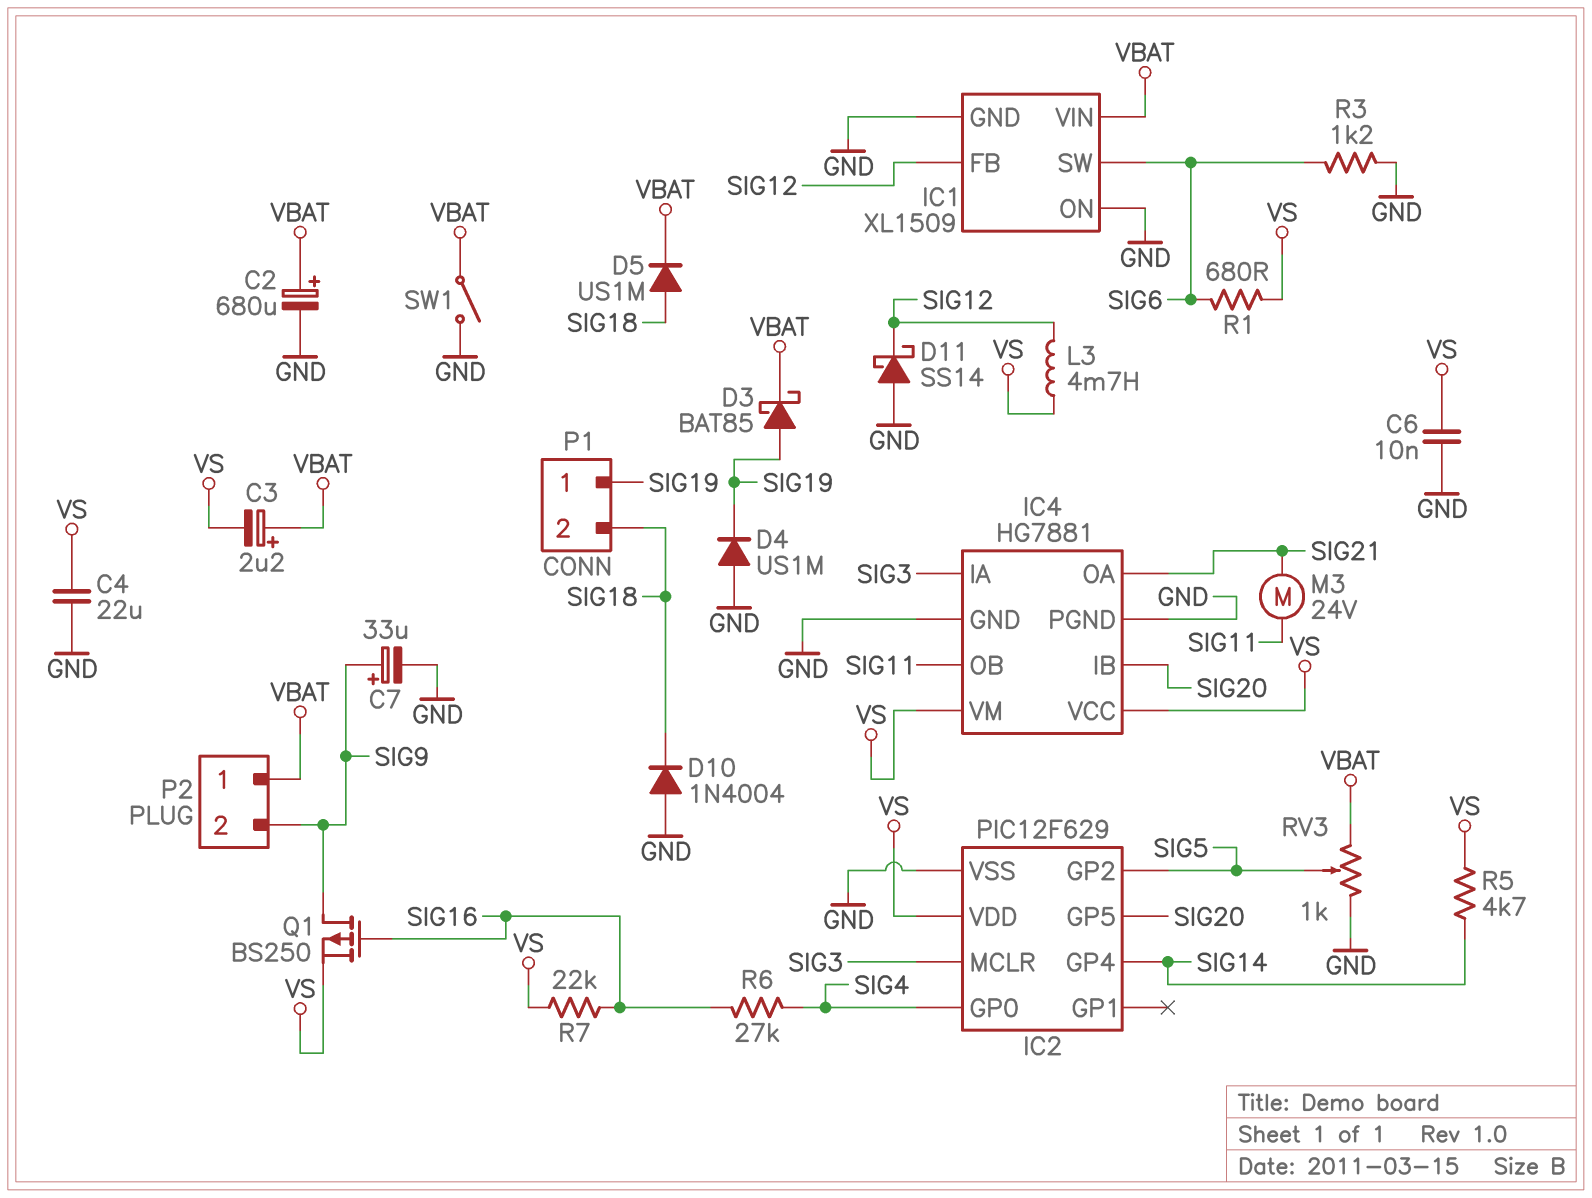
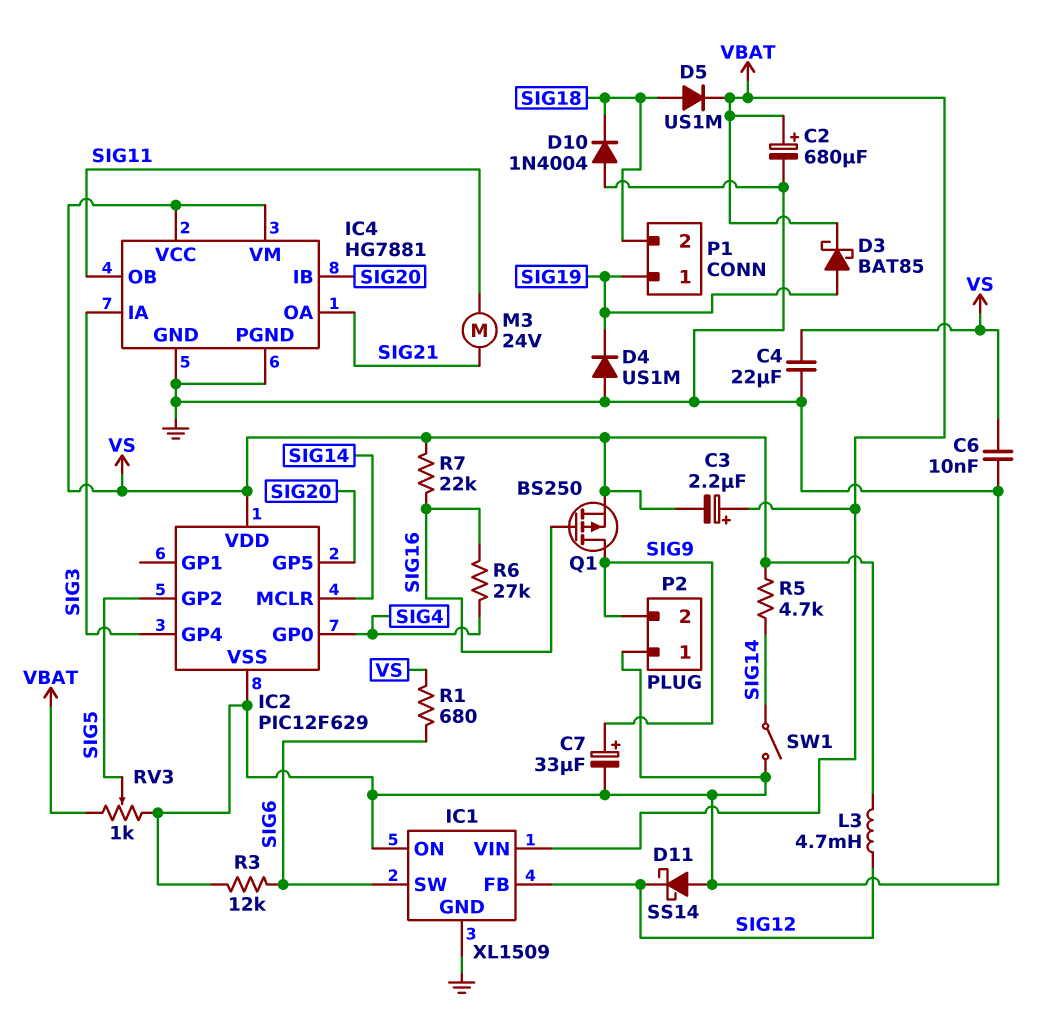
IC2 pin GP4: SIG14 -> SIG3
IC2 pin MCLR: SIG3 -> SIG14
P2 pin 1: VBAT -> GND
R3: 1.2k (GND, SIG6) -> 12k (GND, SIG6)
SW1: switch (GND, VBAT) -> switch (GND, SIG14)

